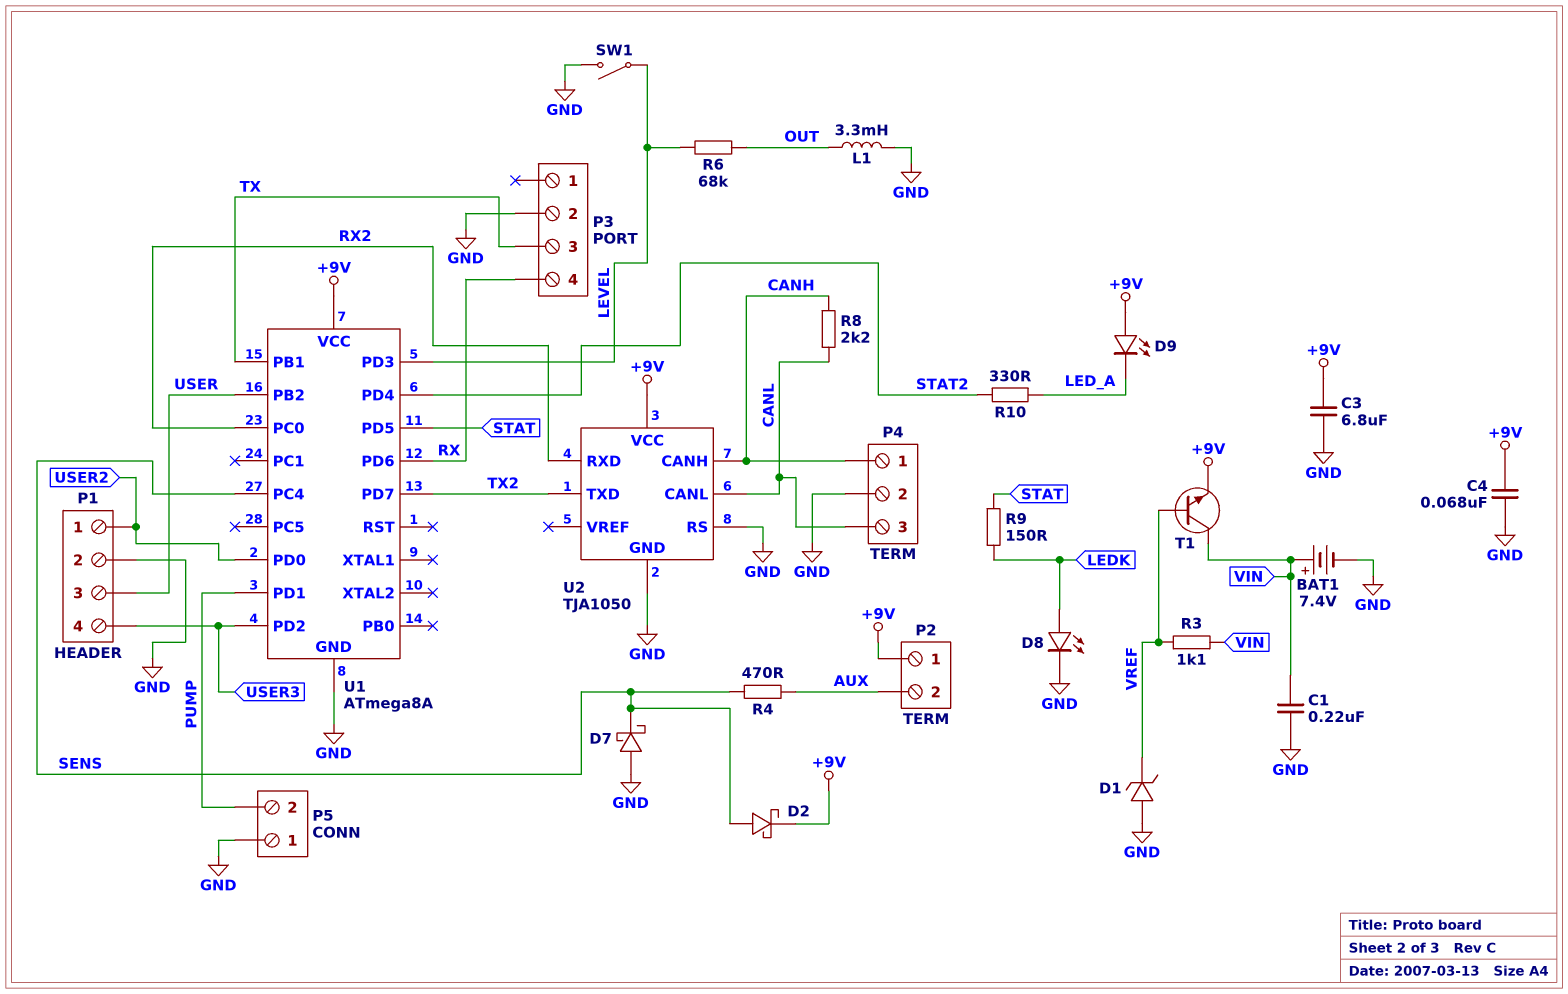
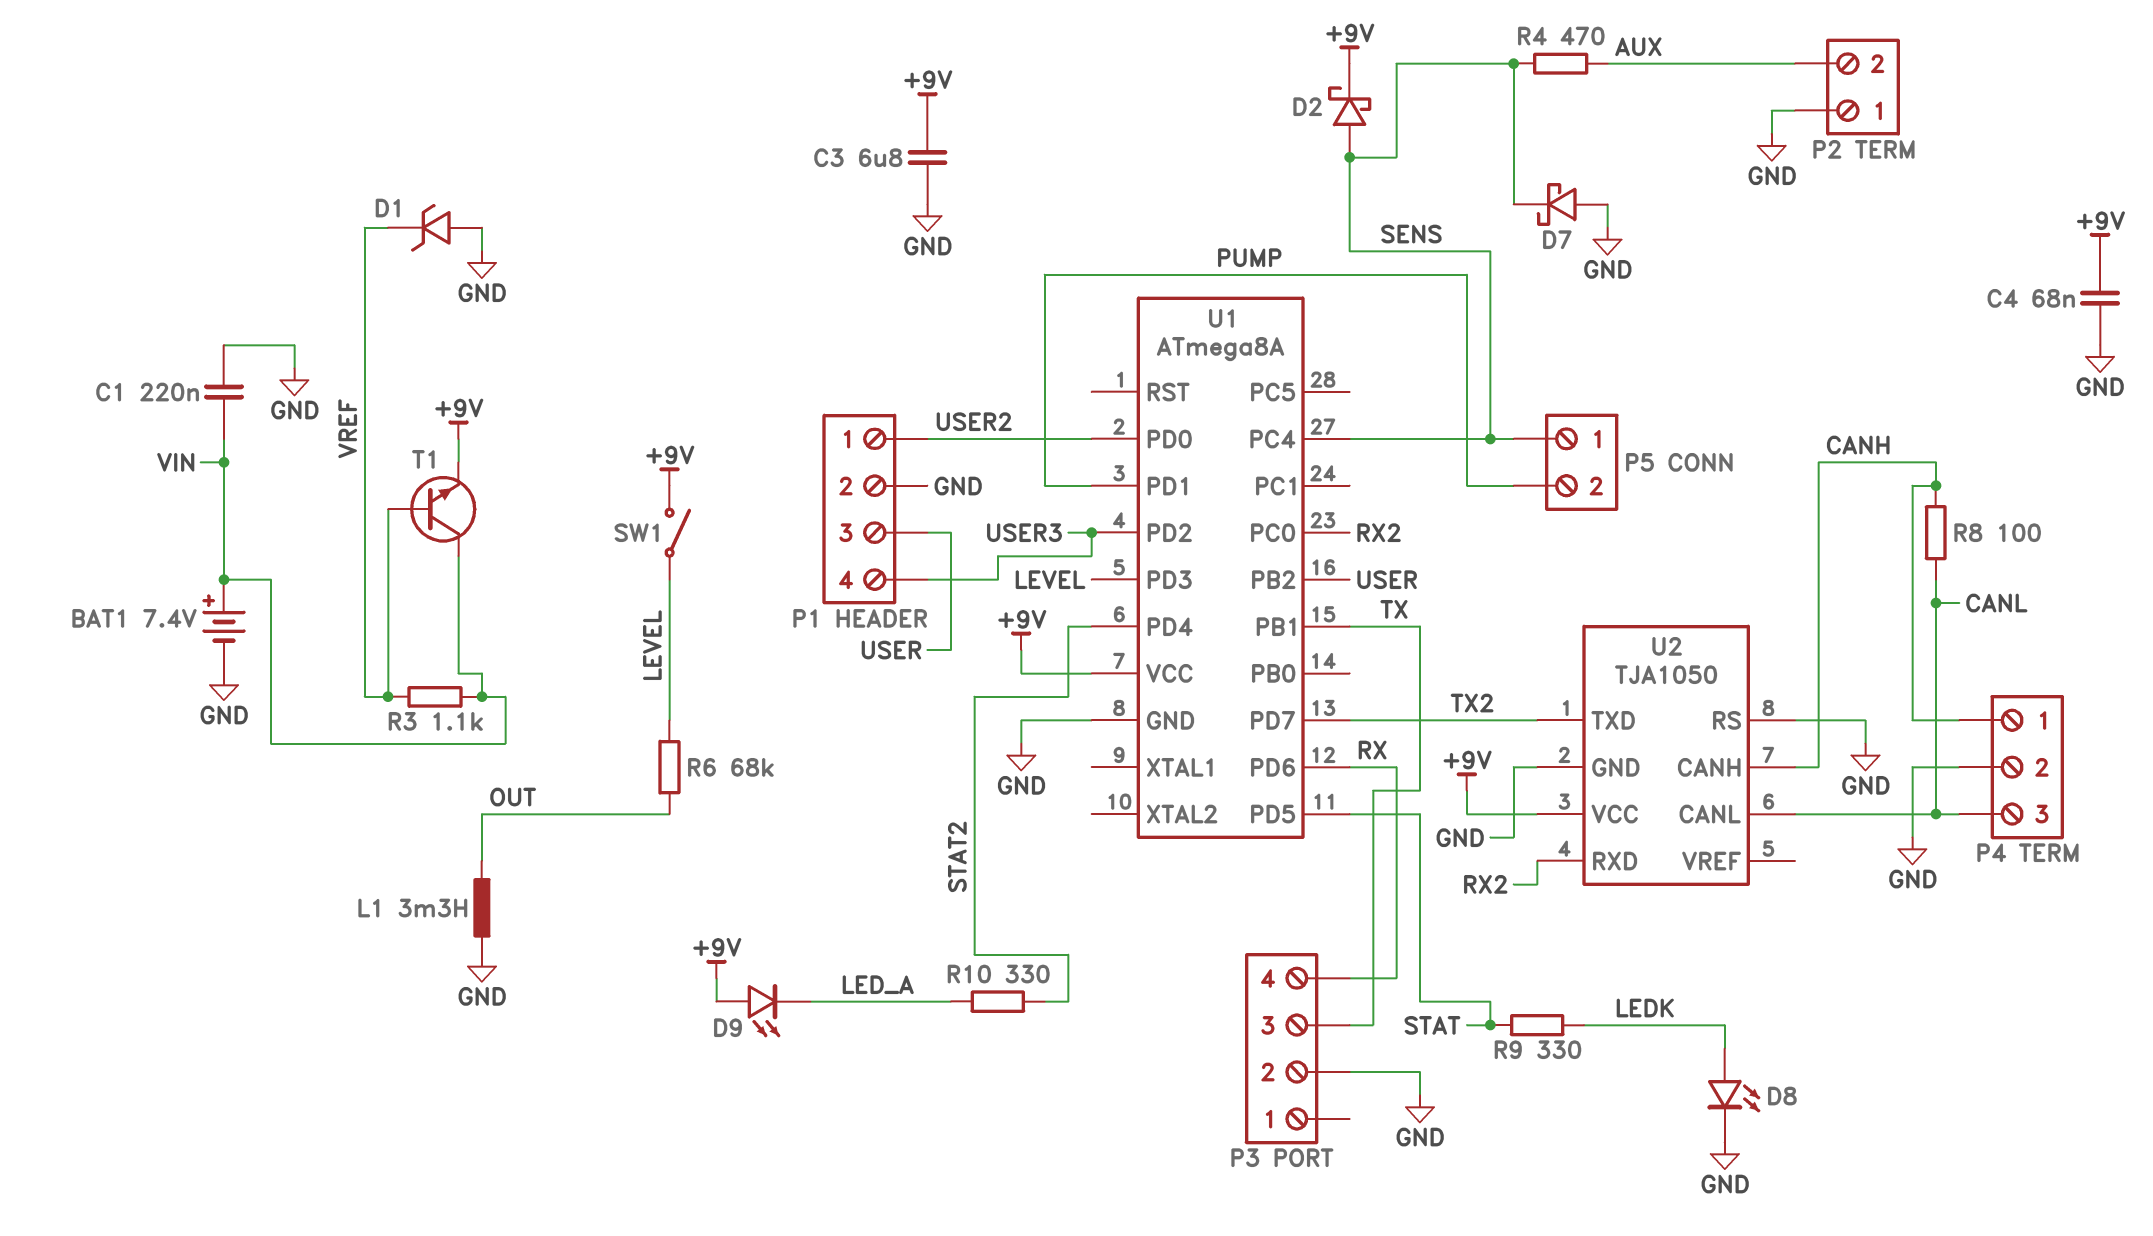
P2 pin 1: +9V -> GND
P5 pin 1: GND -> SENS
R8: 2.2k (CANH, CANL) -> 100 (CANH, CANL)
R9: 150 (LEDK, STAT) -> 330 (LEDK, STAT)
SW1: switch (GND, LEVEL) -> switch (+9V, LEVEL)

